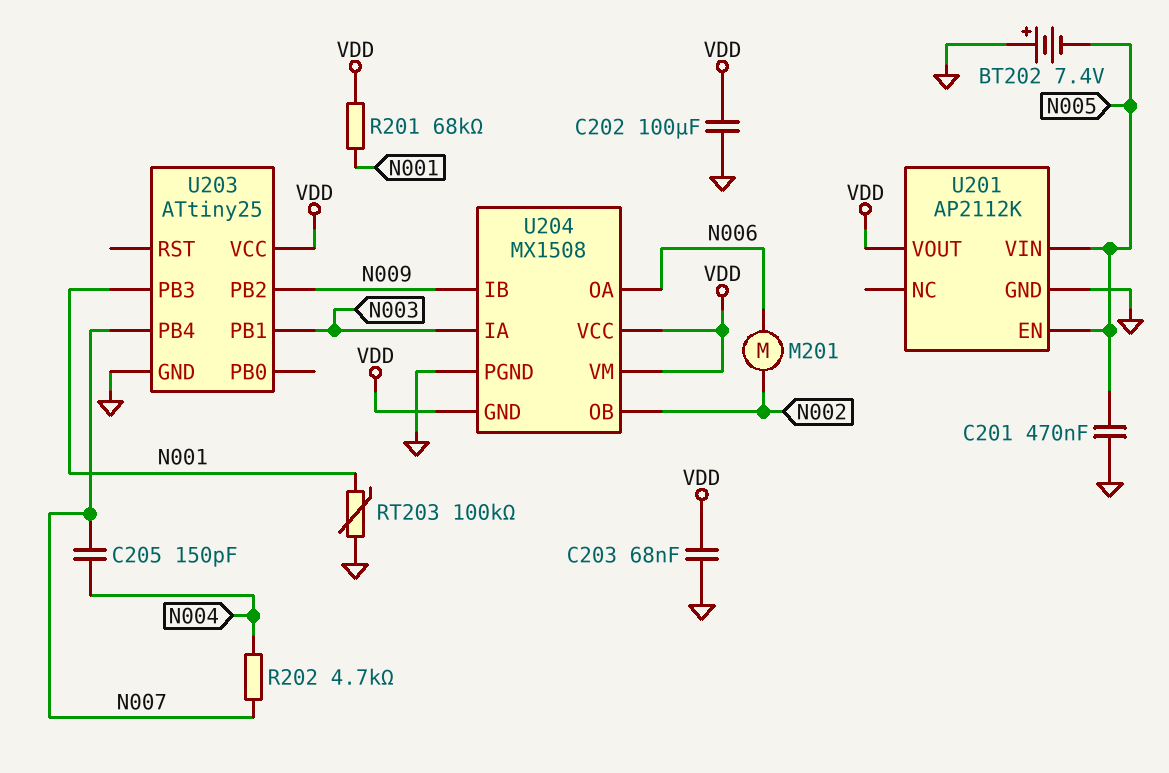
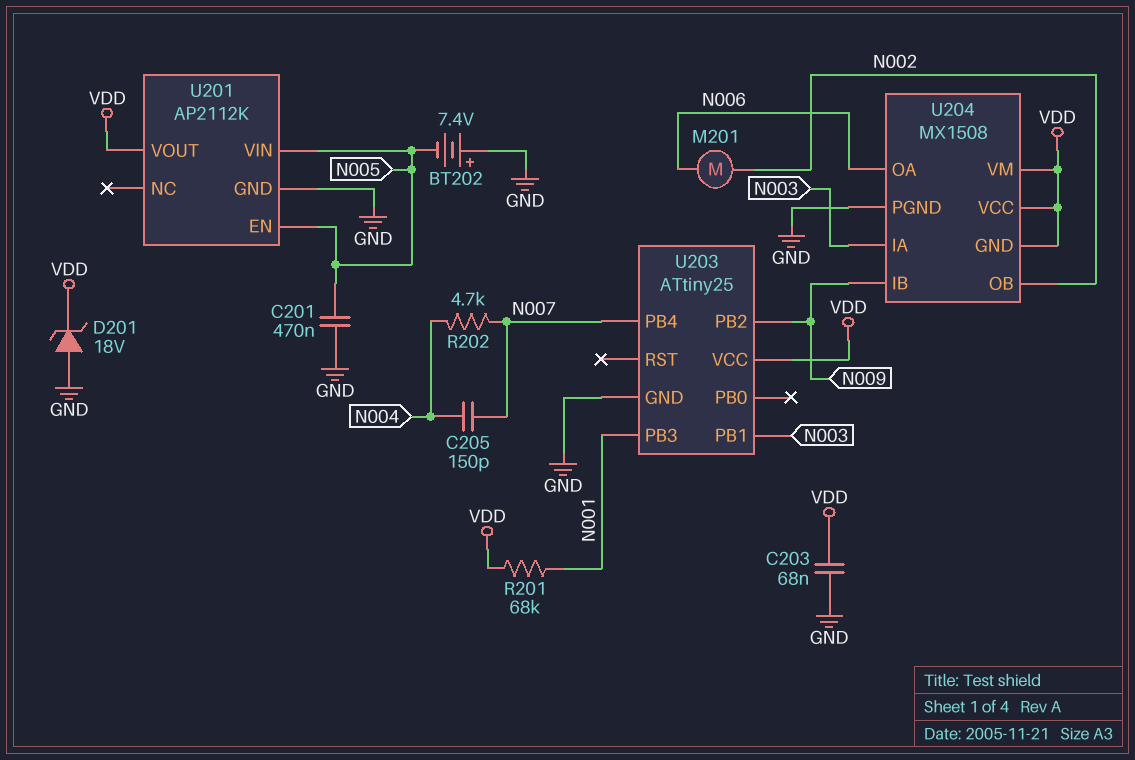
C202: 100uF (GND, VDD) -> none
D201: none -> zener 18V (A GND, K VDD)
RT203: 100k (GND, N001) -> none

